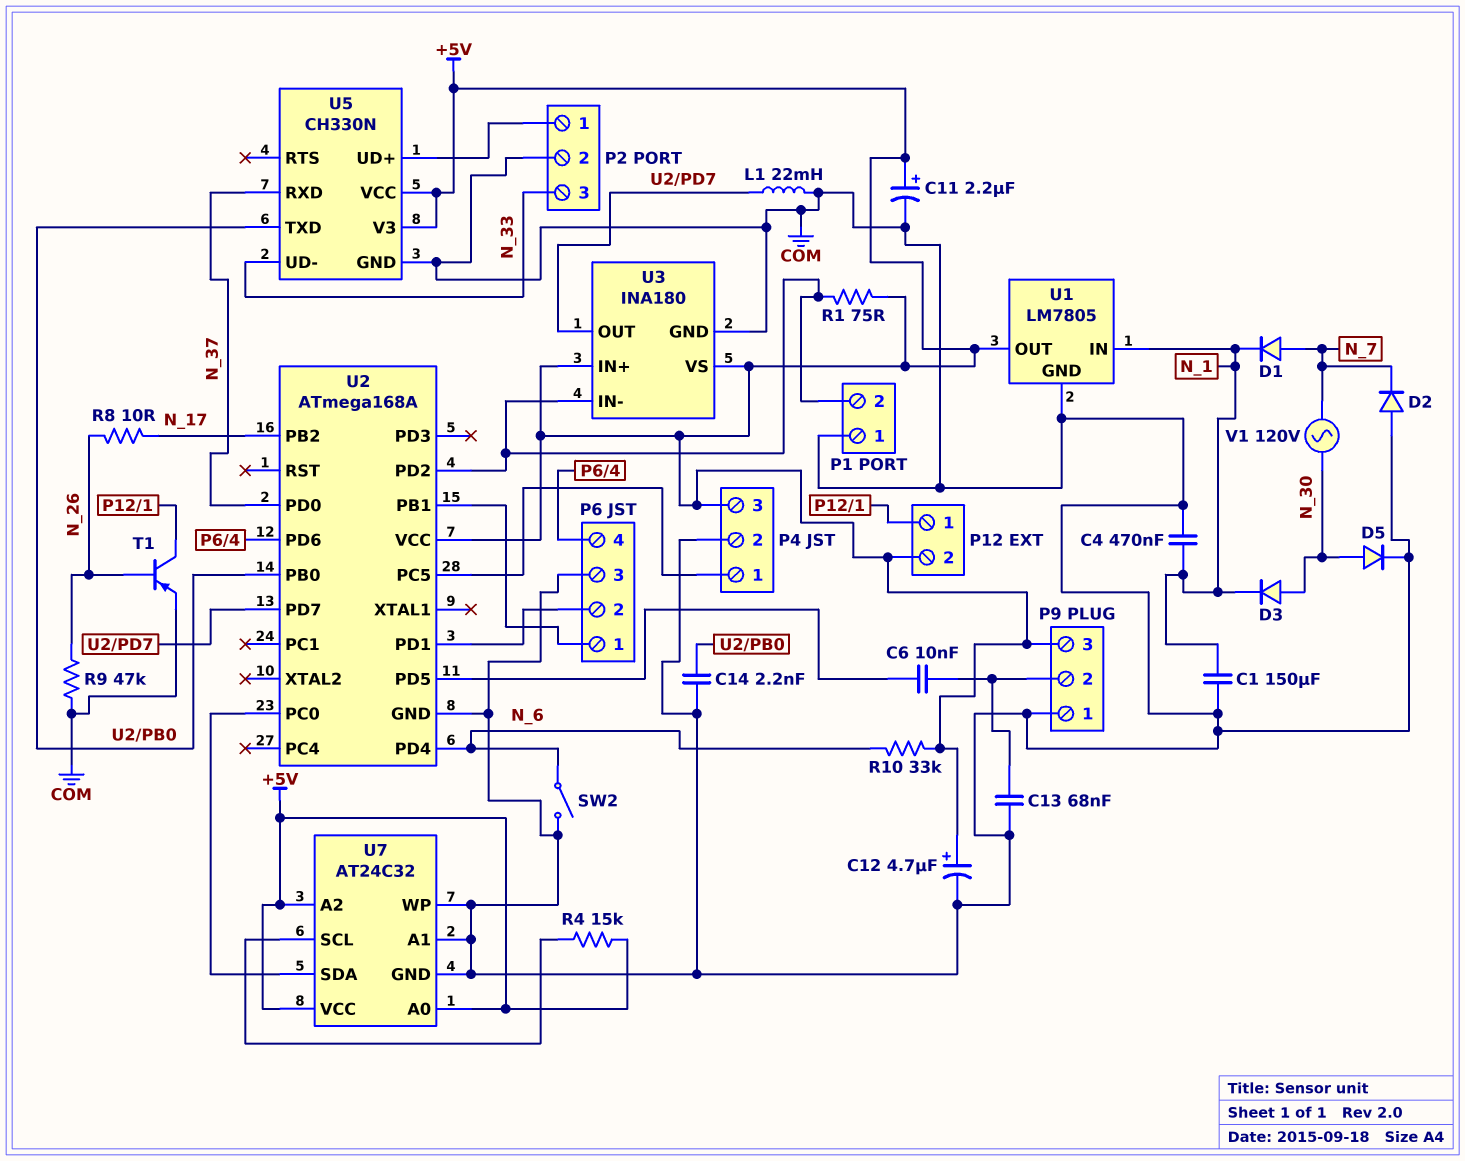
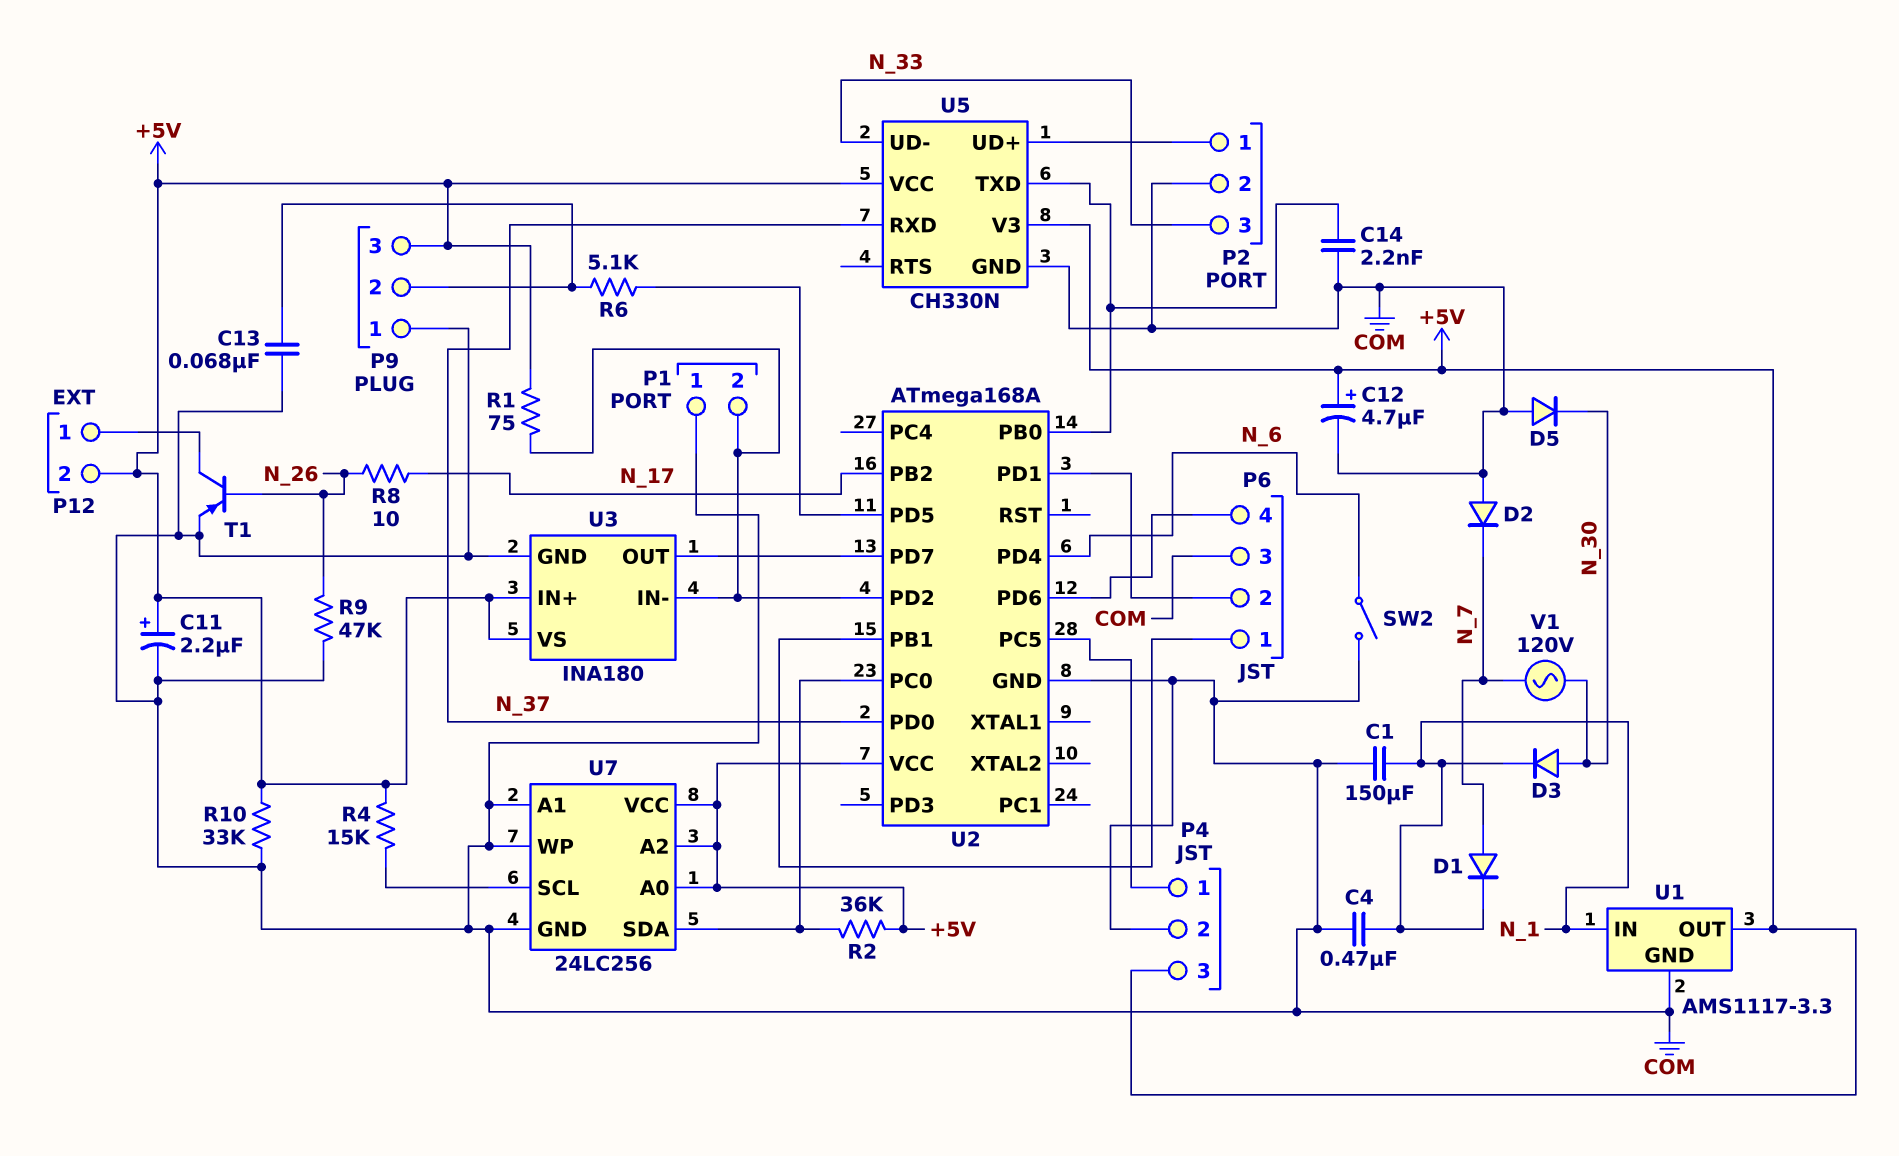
C6: 10nF (P9/2, U2/PD5) -> none
D5: diode (A N_30, K COM) -> diode (A COM, K N_30)
L1: 22mH (COM, U2/PD7) -> none
R2: none -> 36k (+5V, U2/PC0)
R6: none -> 5.1k (P9/2, U2/PD5)
R10: 33k (+5V, N_6) -> 33k (+5V, COM)
U1: LM7805 -> AMS1117-3.3
U7: AT24C32 -> 24LC256

